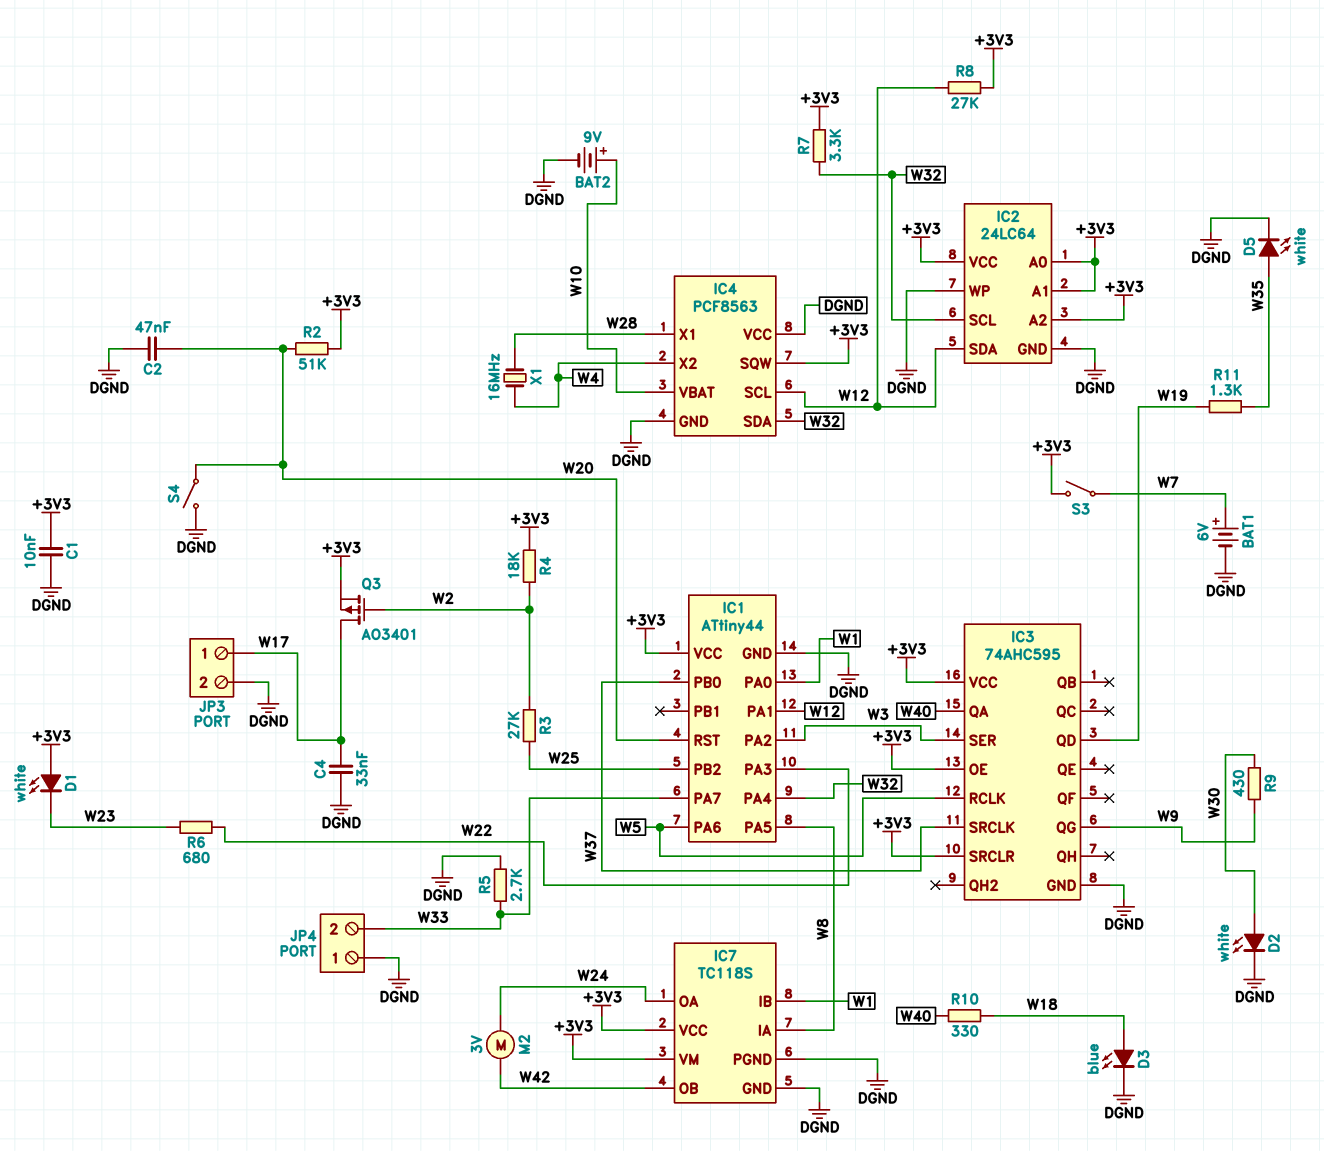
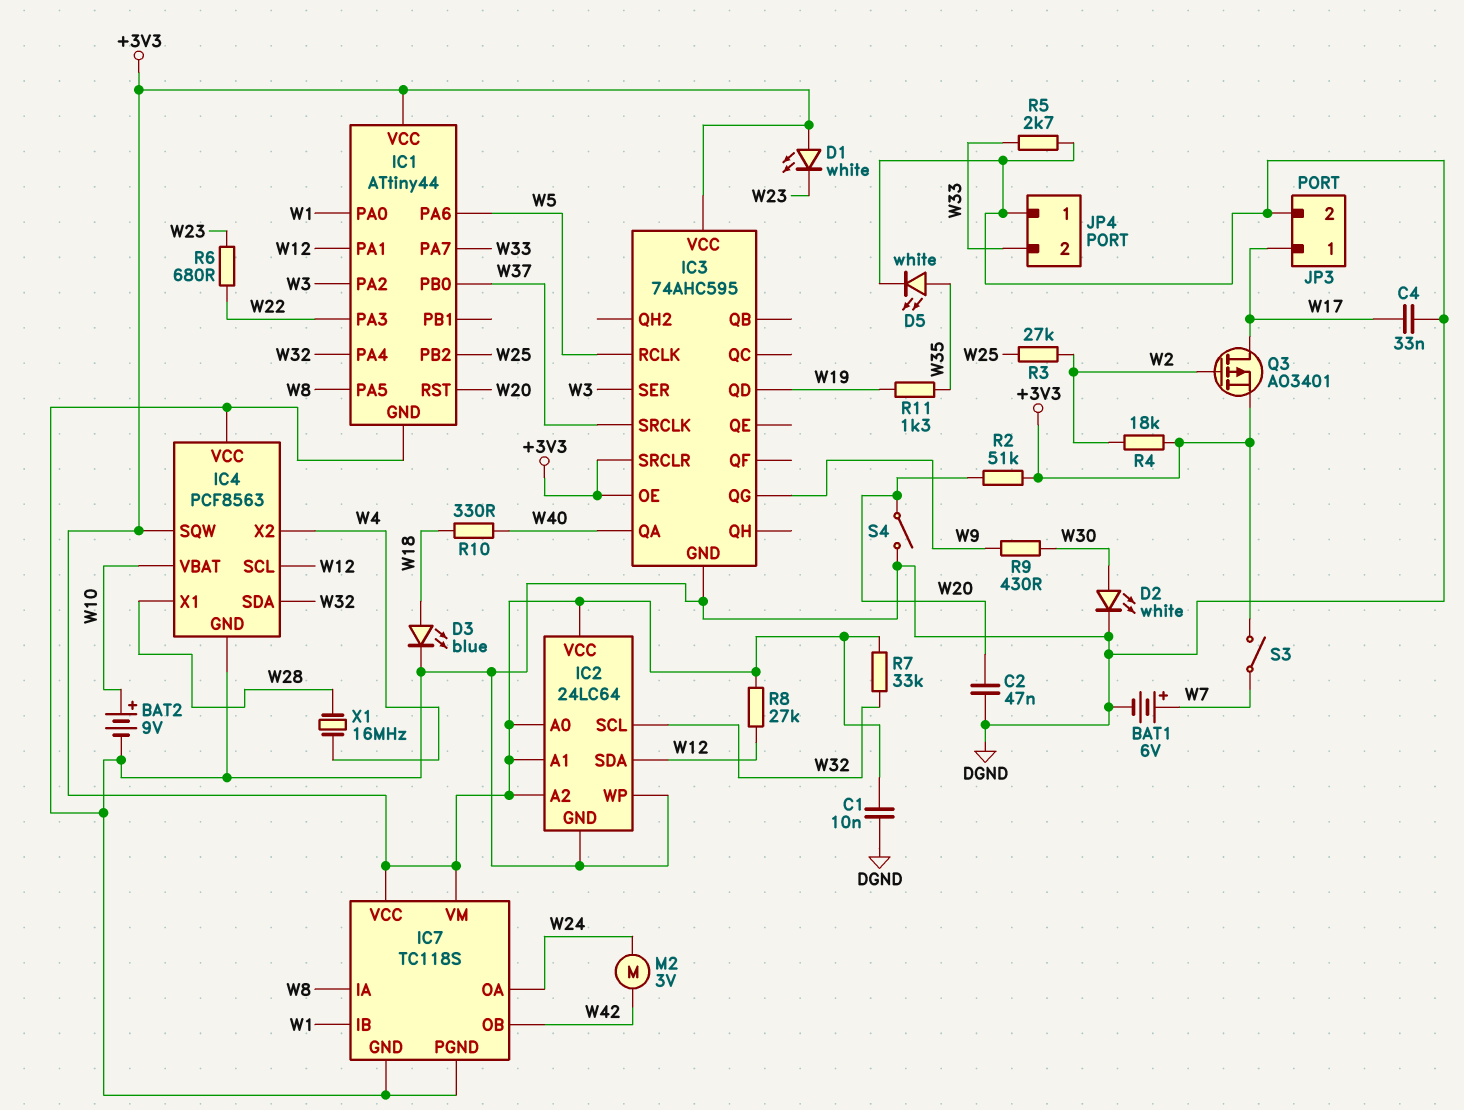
R7: 3.3k (+3V3, W32) -> 33k (+3V3, W32)

